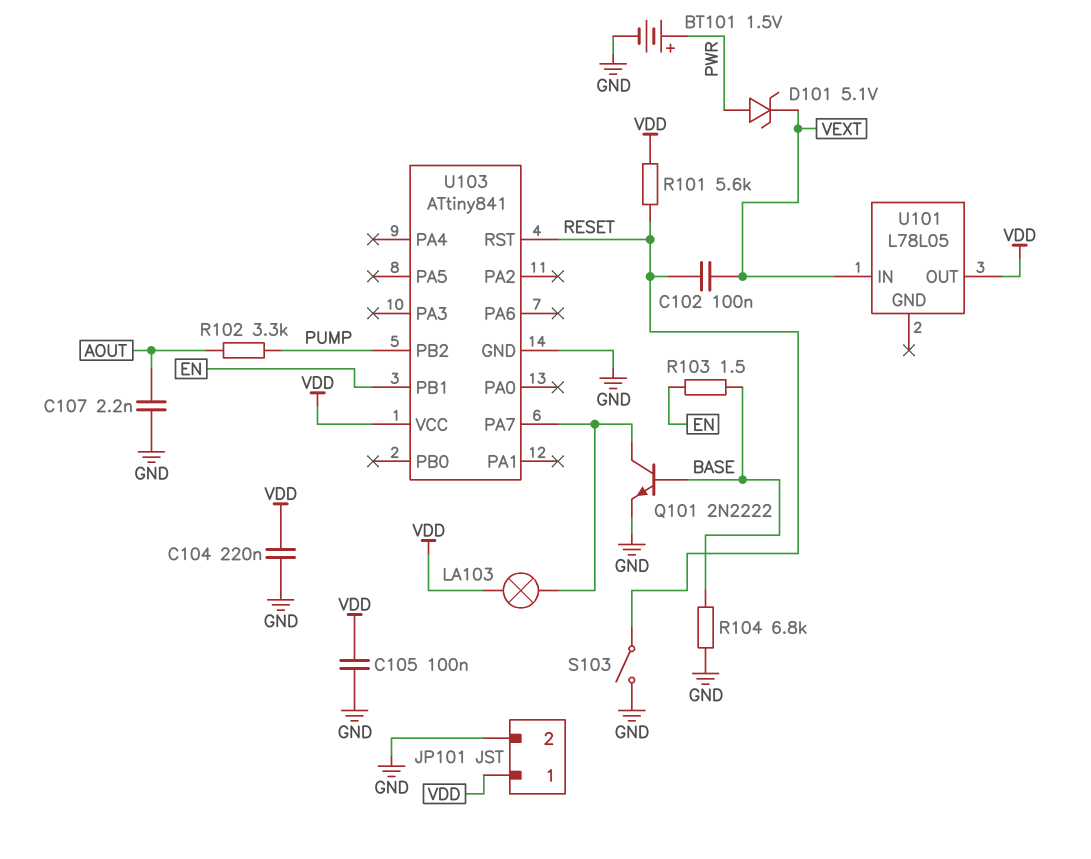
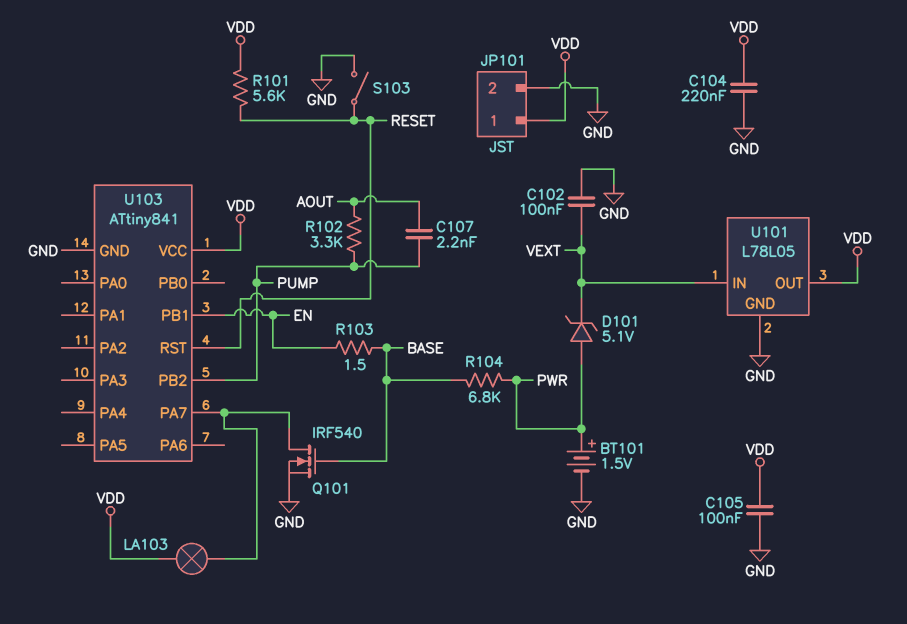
C102: 100nF (RESET, VEXT) -> 100nF (GND, VEXT)
C107: 2.2nF (AOUT, GND) -> 2.2nF (AOUT, PUMP)
Q101: NPN 2N2222 (B BASE, C U103/PA7, E GND) -> NMOS IRF540 (G BASE, D U103/PA7, S GND)
R104: 6.8k (BASE, GND) -> 6.8k (BASE, PWR)
U101 pin GND: none -> GND

